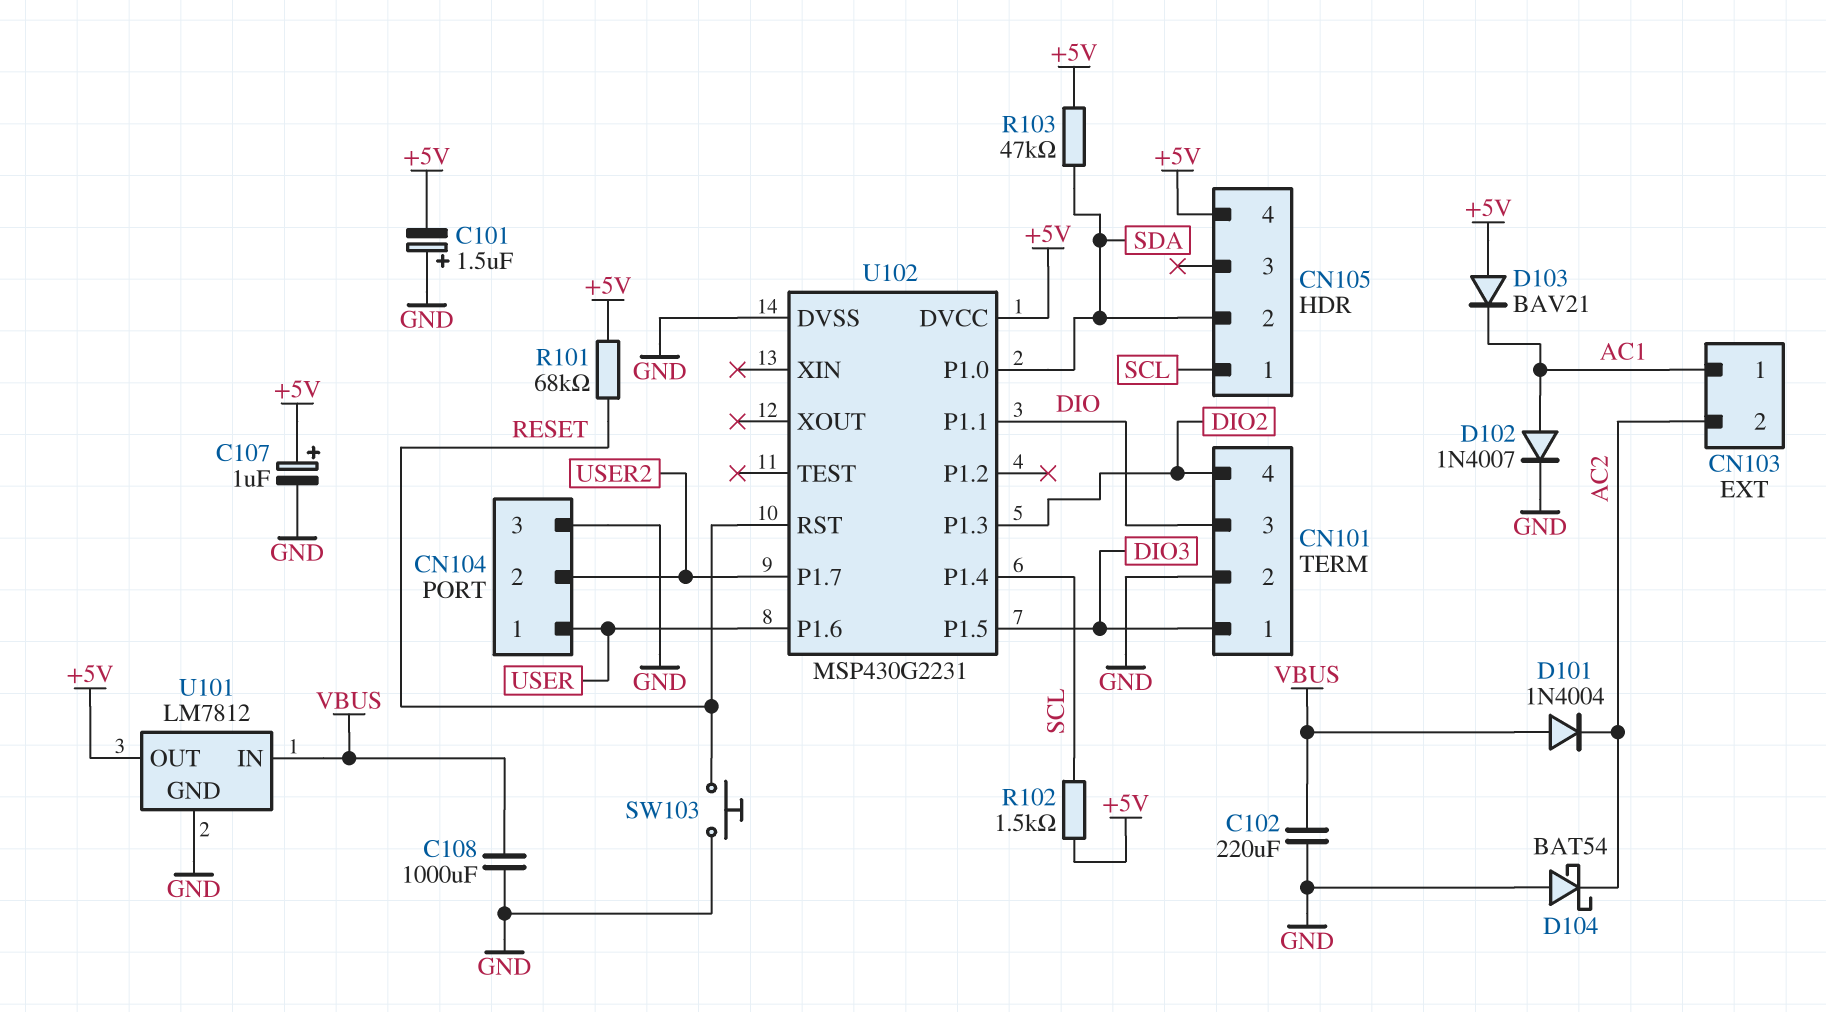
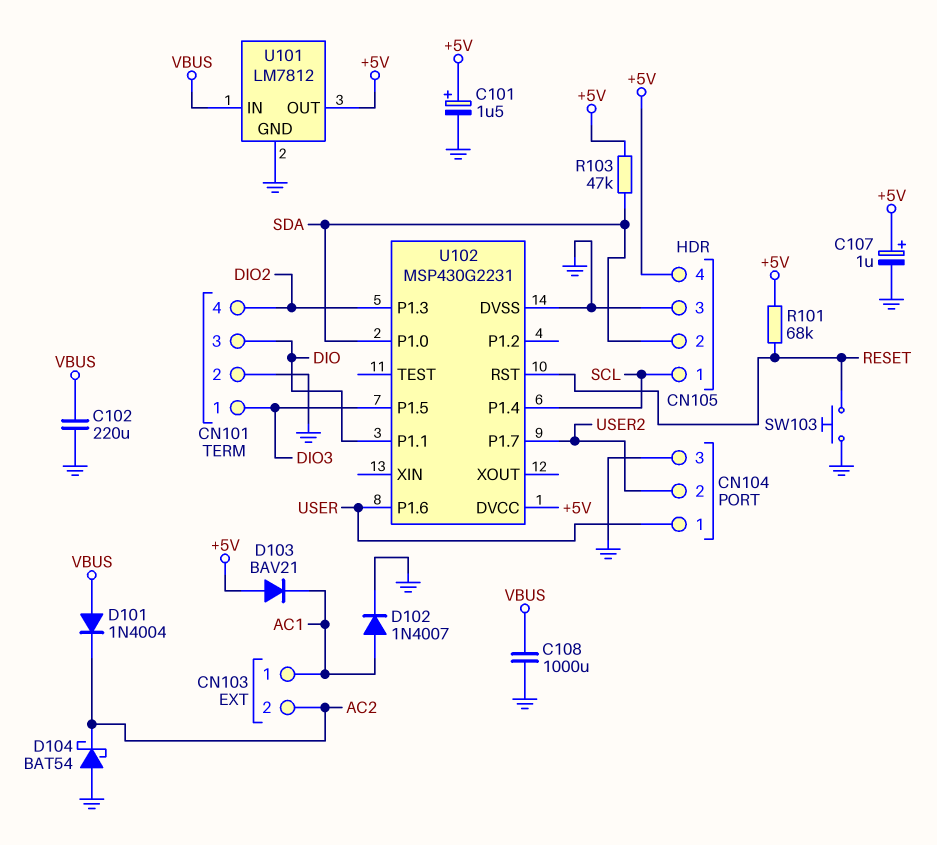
C101: 1.5uF (plus GND, minus +5V) -> 1.5uF (plus +5V, minus GND)
CN105 pin 3: none -> GND
R102: 1.5k (+5V, SCL) -> none

